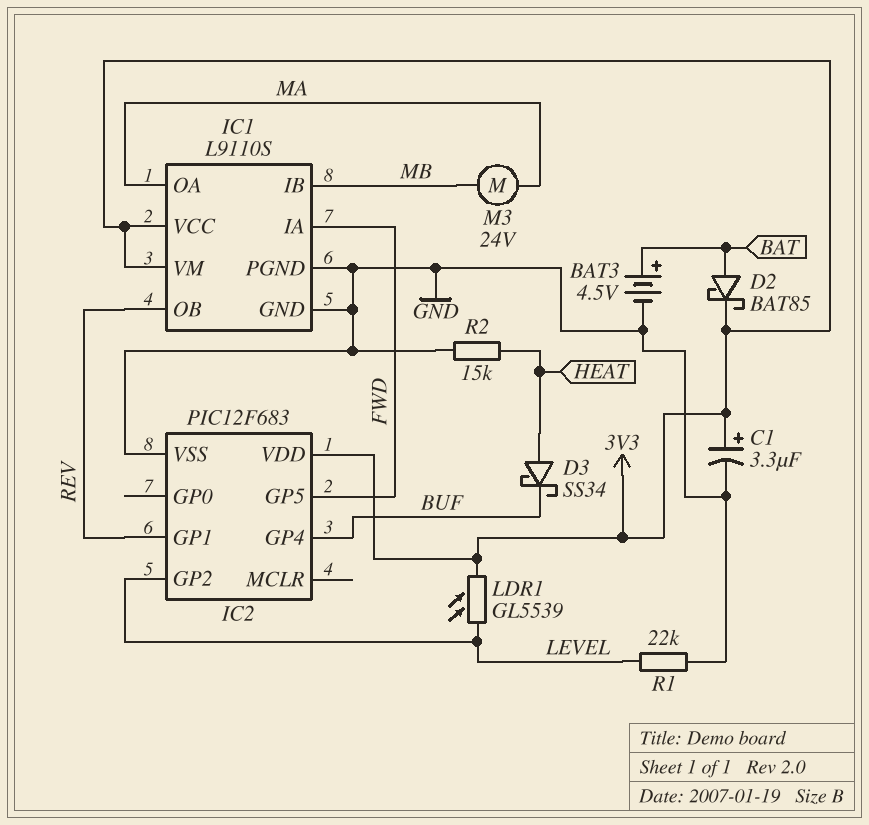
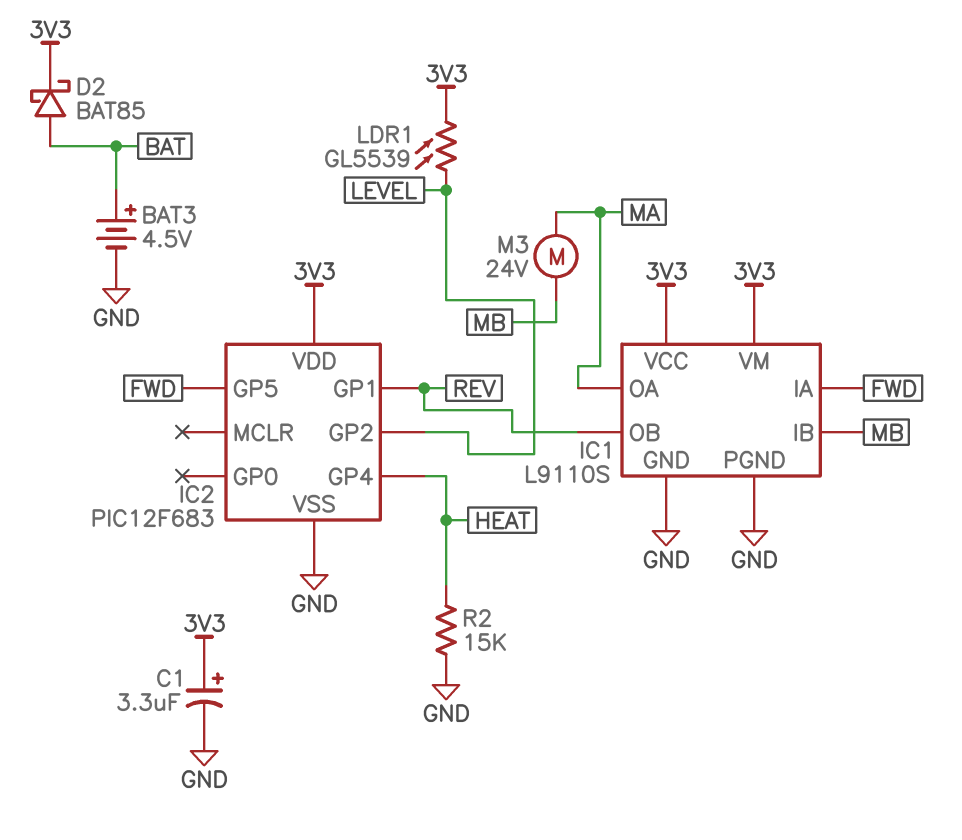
D3: schottky SS34 (A HEAT, K BUF) -> none
IC2 pin GP4: BUF -> HEAT
R1: 22k (GND, LEVEL) -> none

